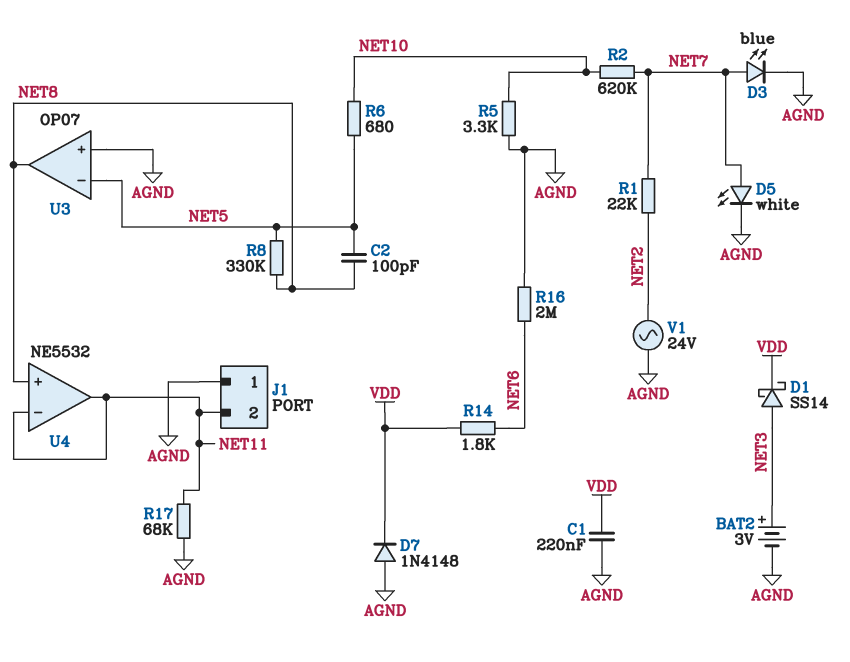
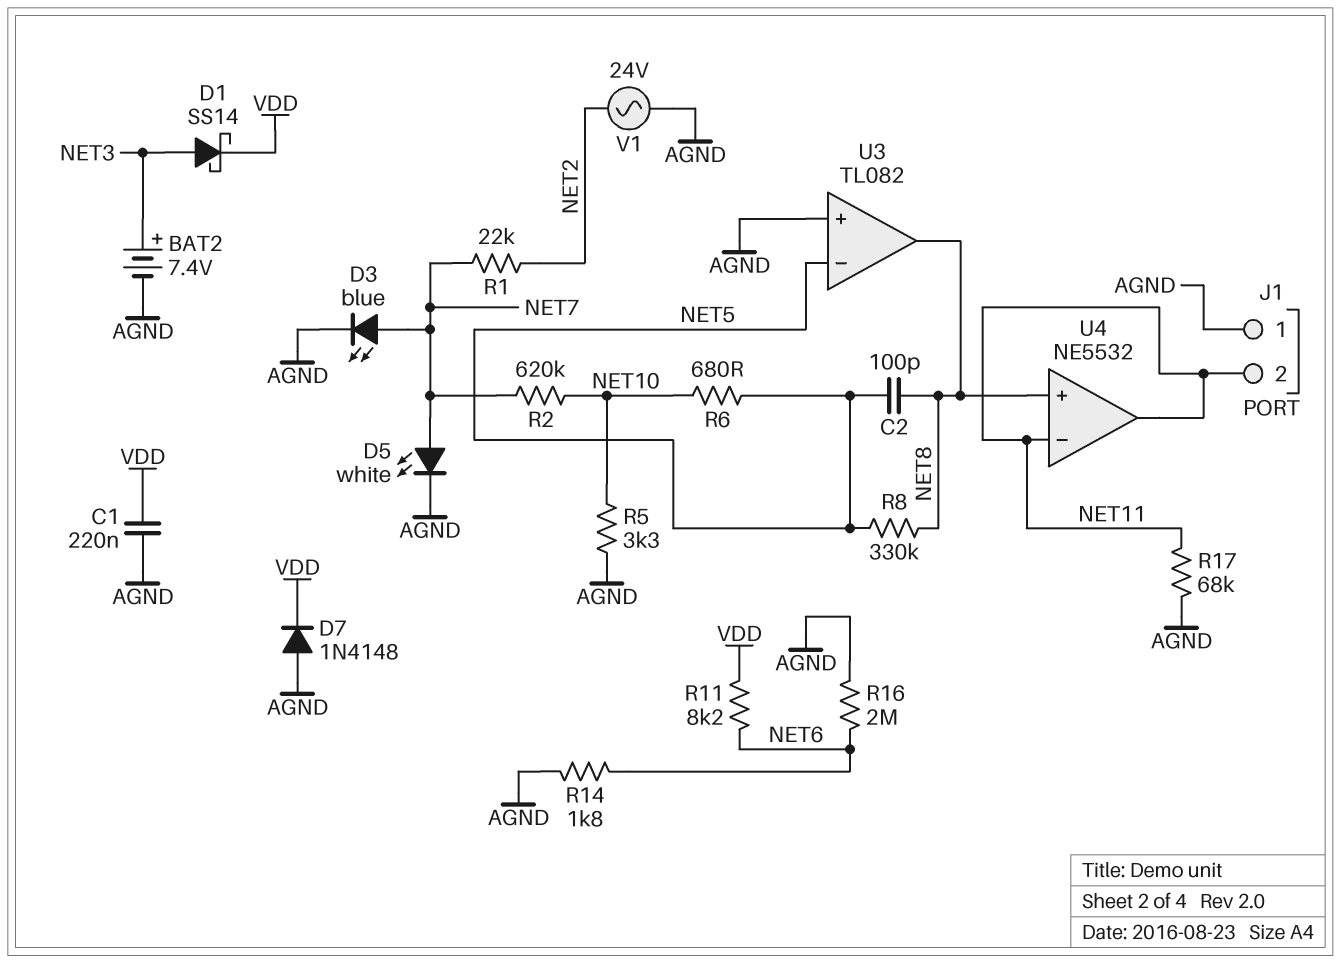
BAT2: 3V (plus NET3, minus AGND) -> 7.4V (plus NET3, minus AGND)
R11: none -> 8.2k (NET6, VDD)
R14: 1.8k (NET6, VDD) -> 1.8k (AGND, NET6)
U3: OP07 -> TL082

